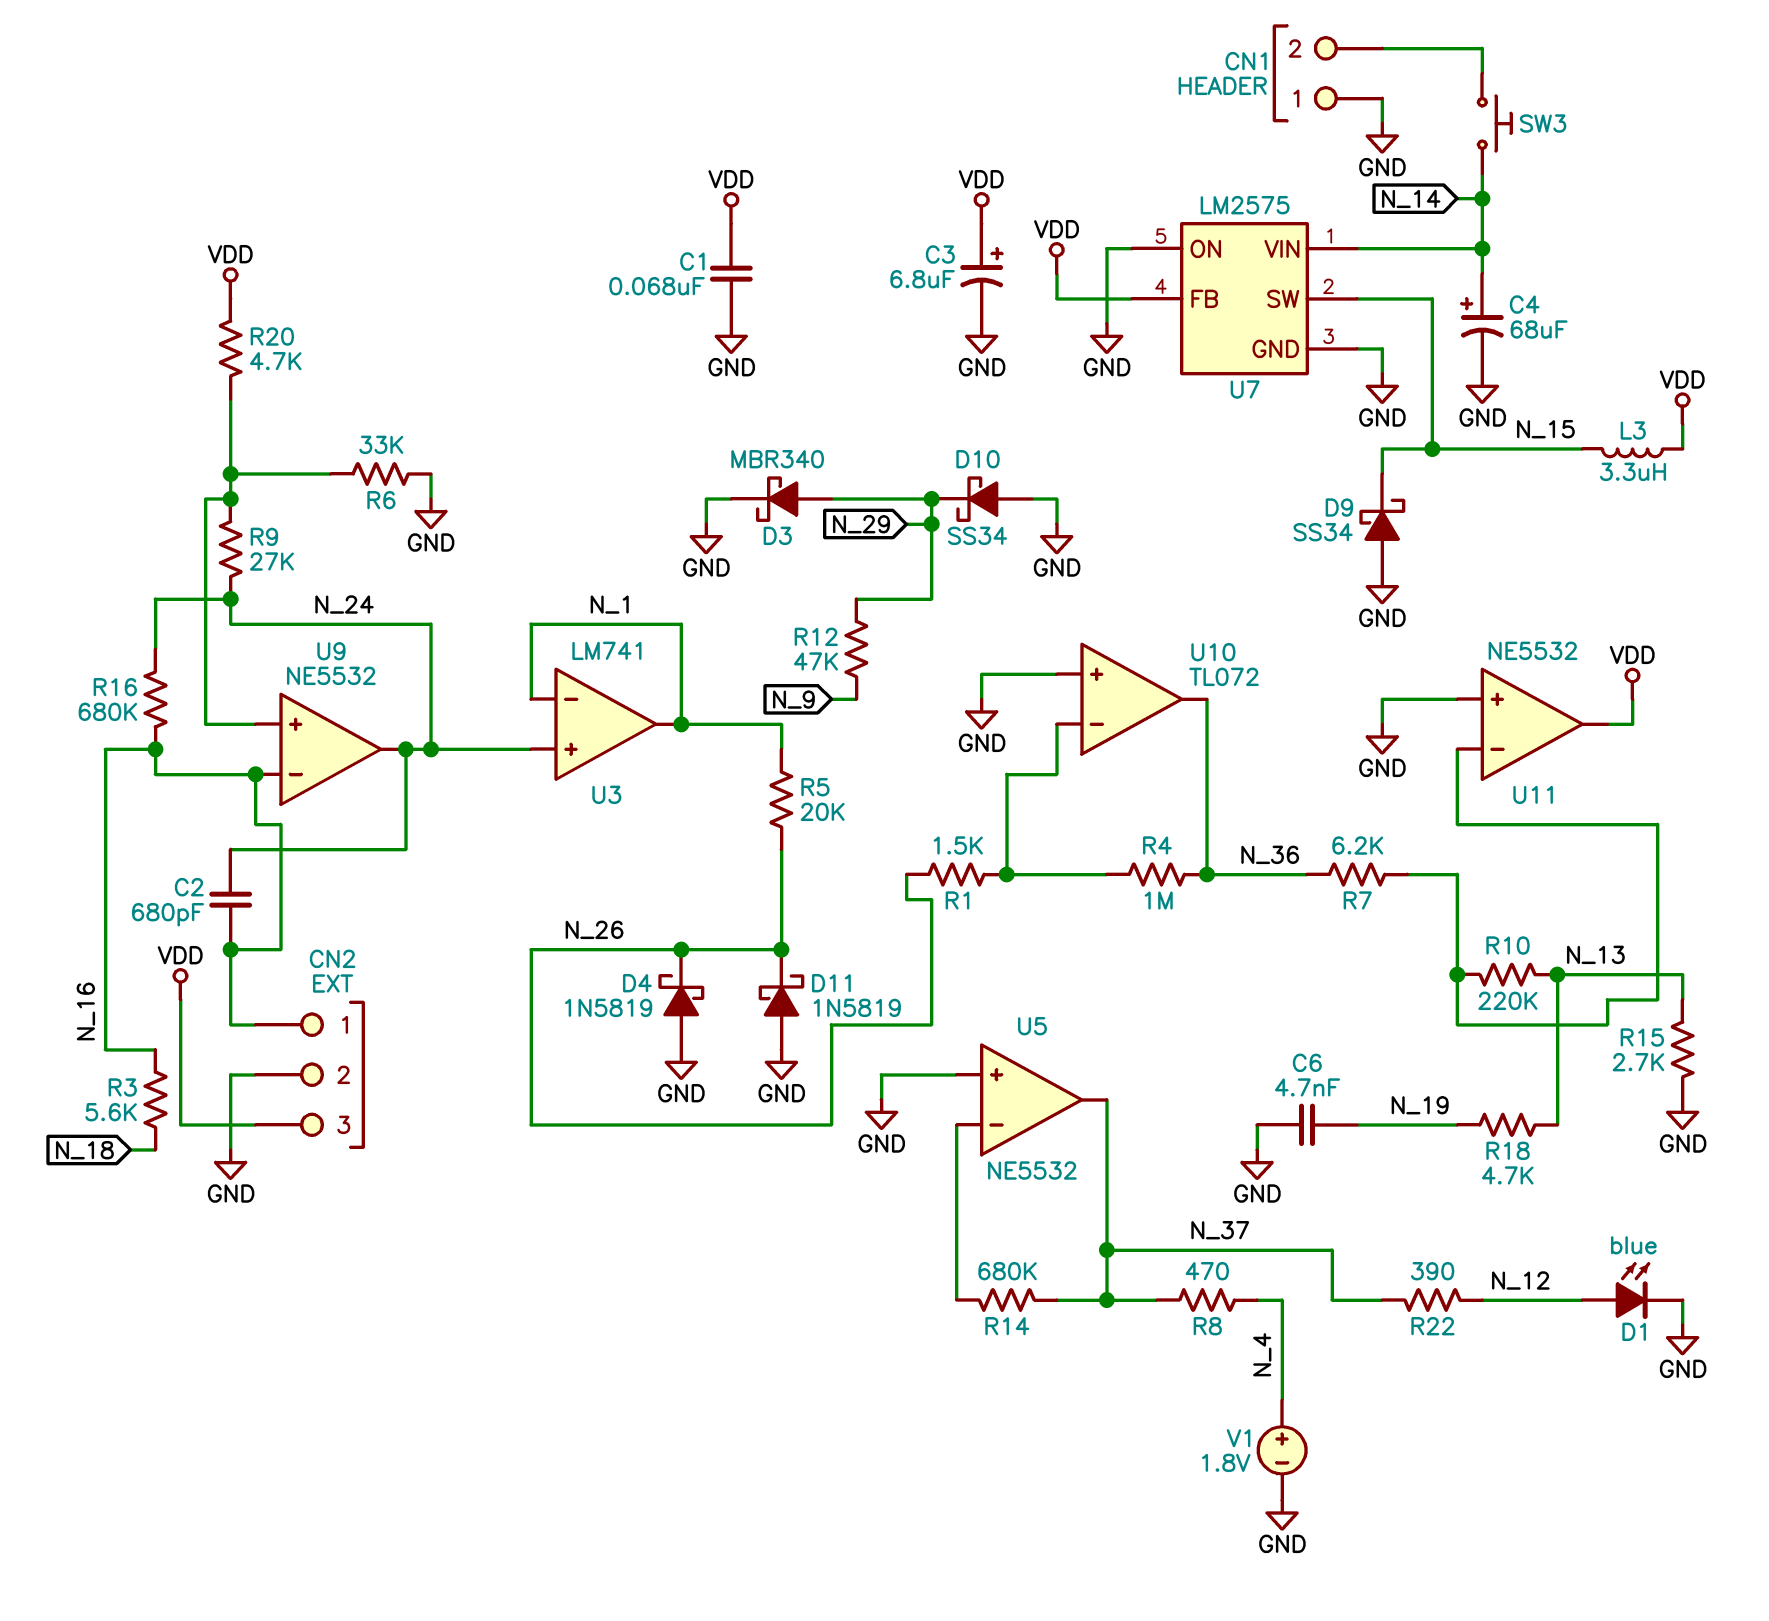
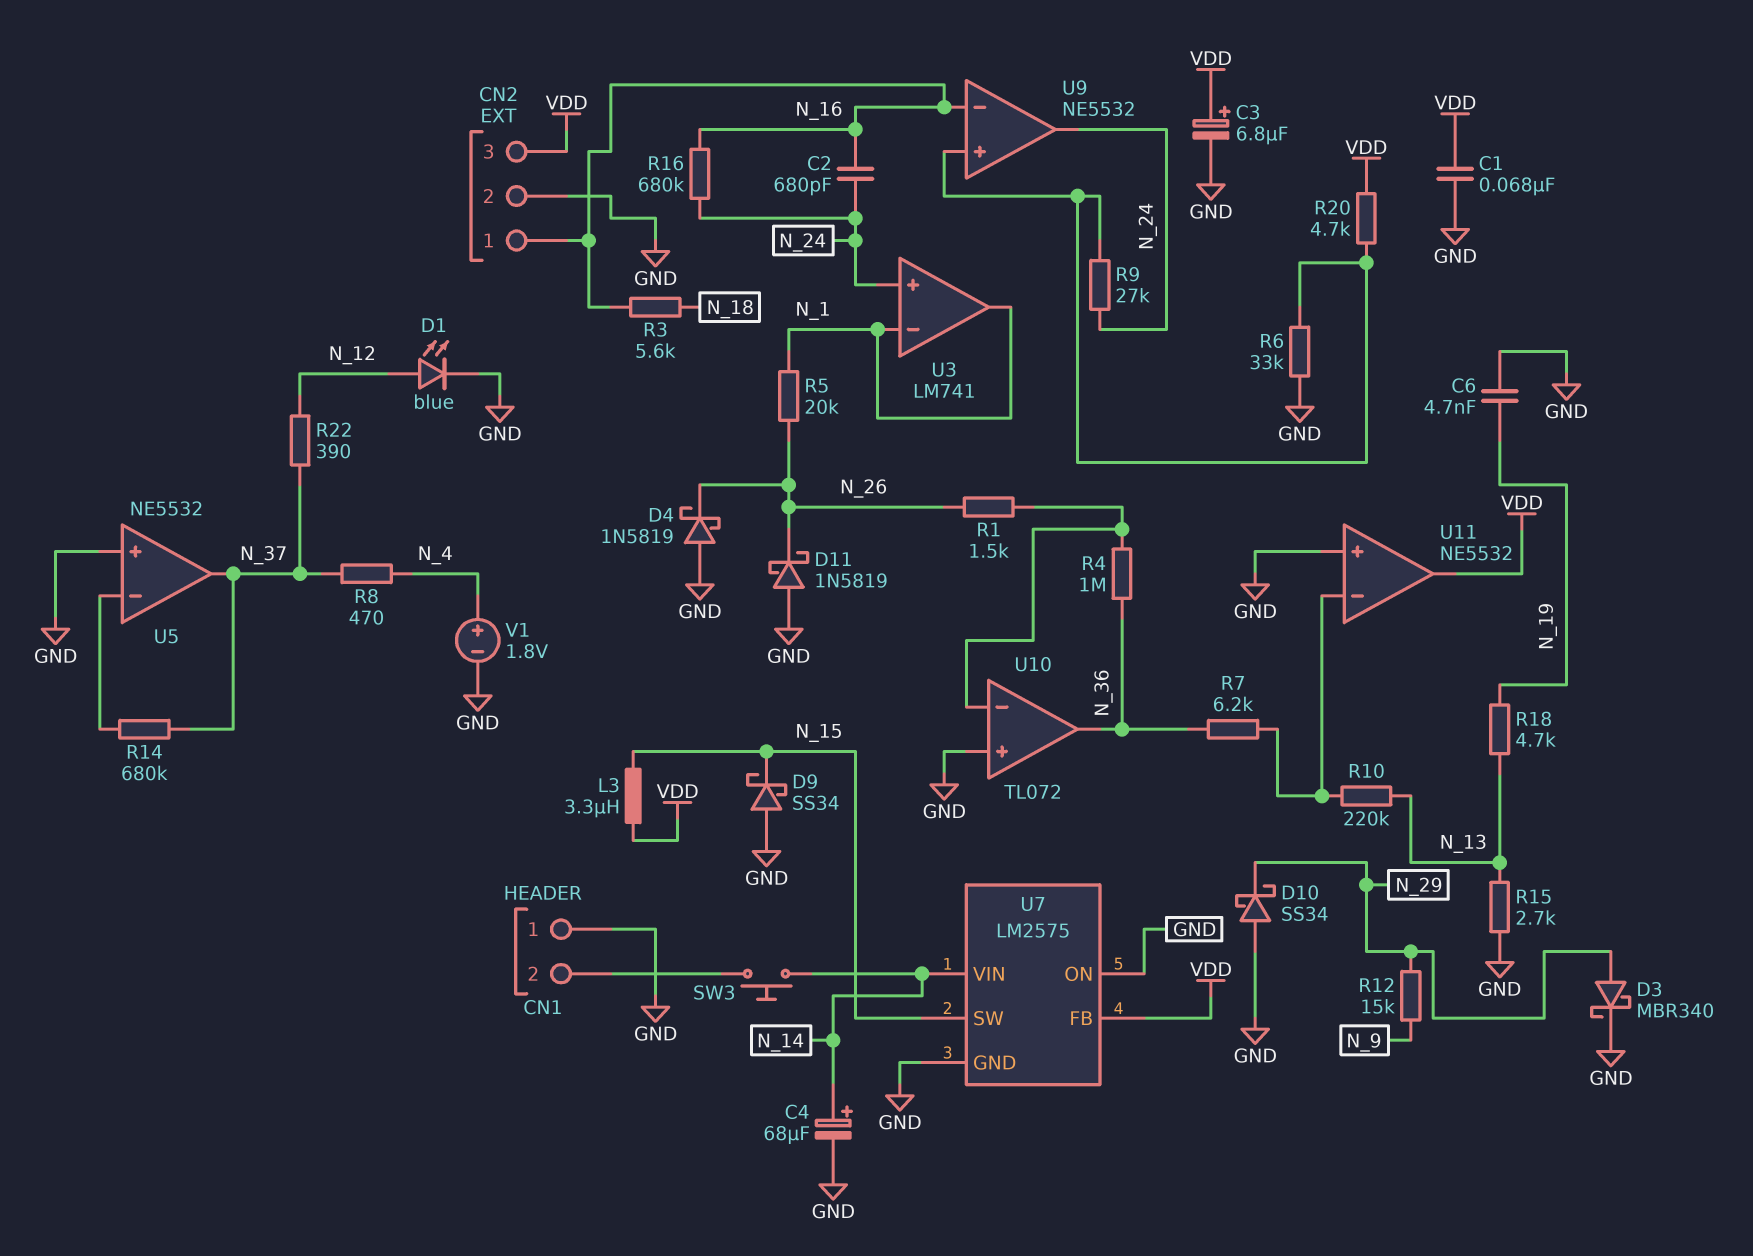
R12: 47k (N_9, N_29) -> 15k (N_9, N_29)

